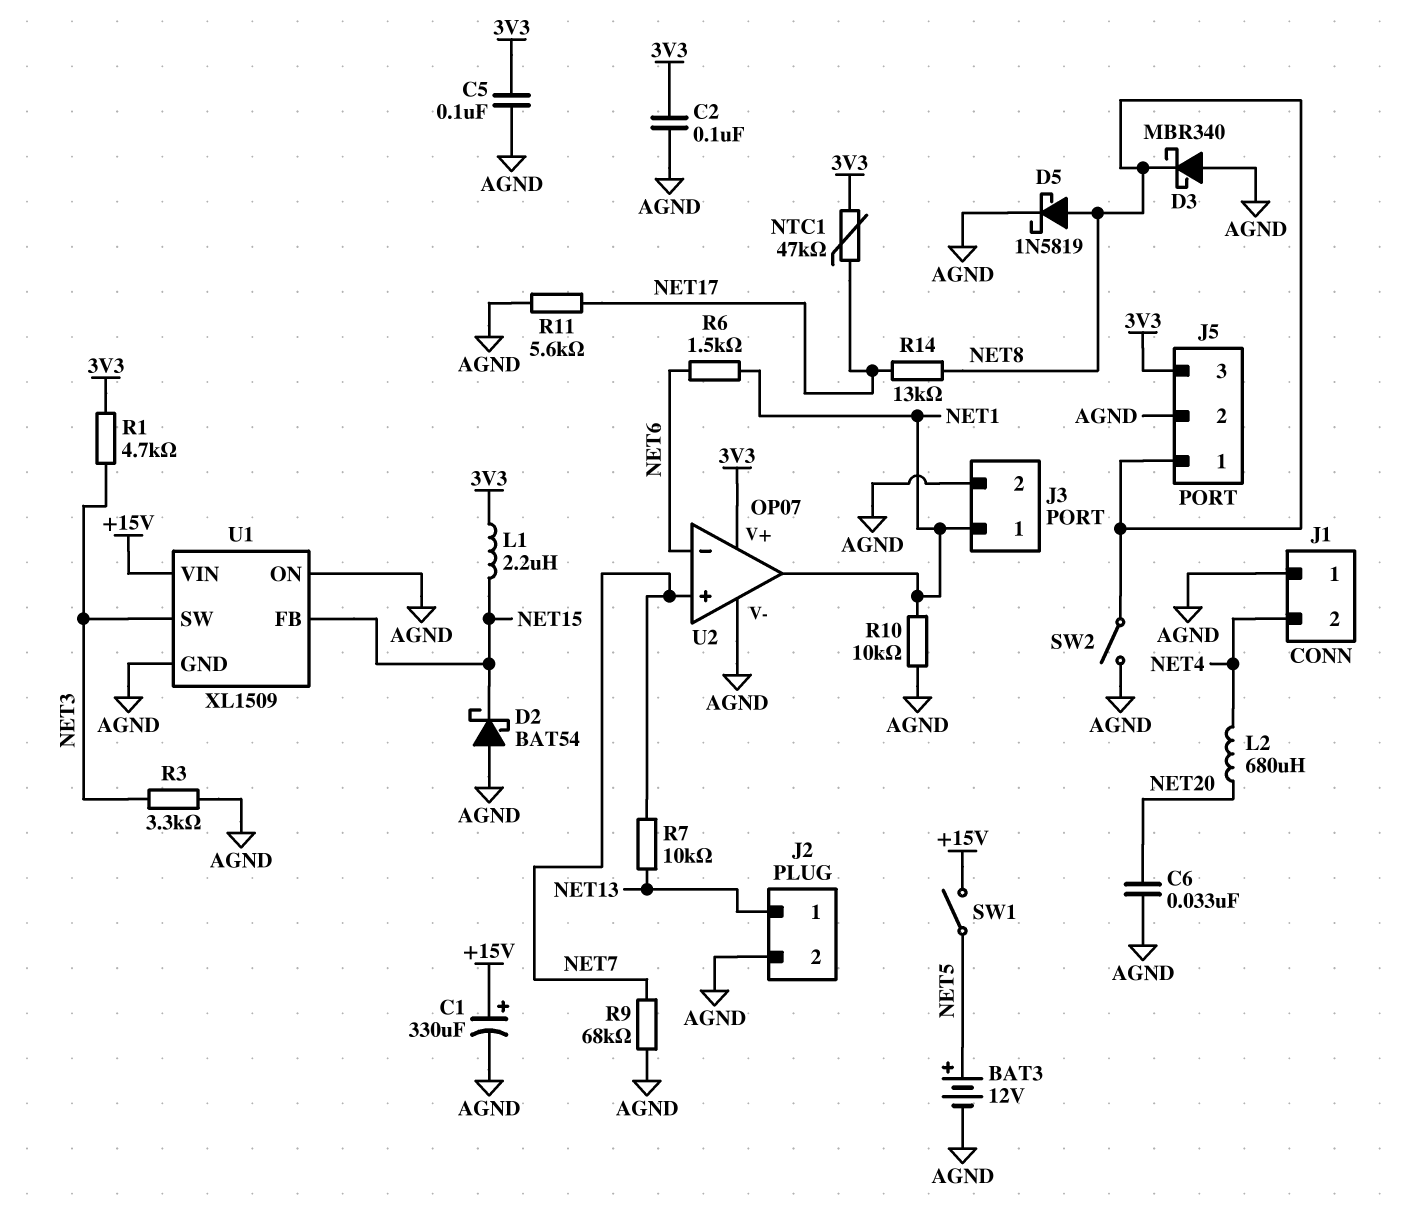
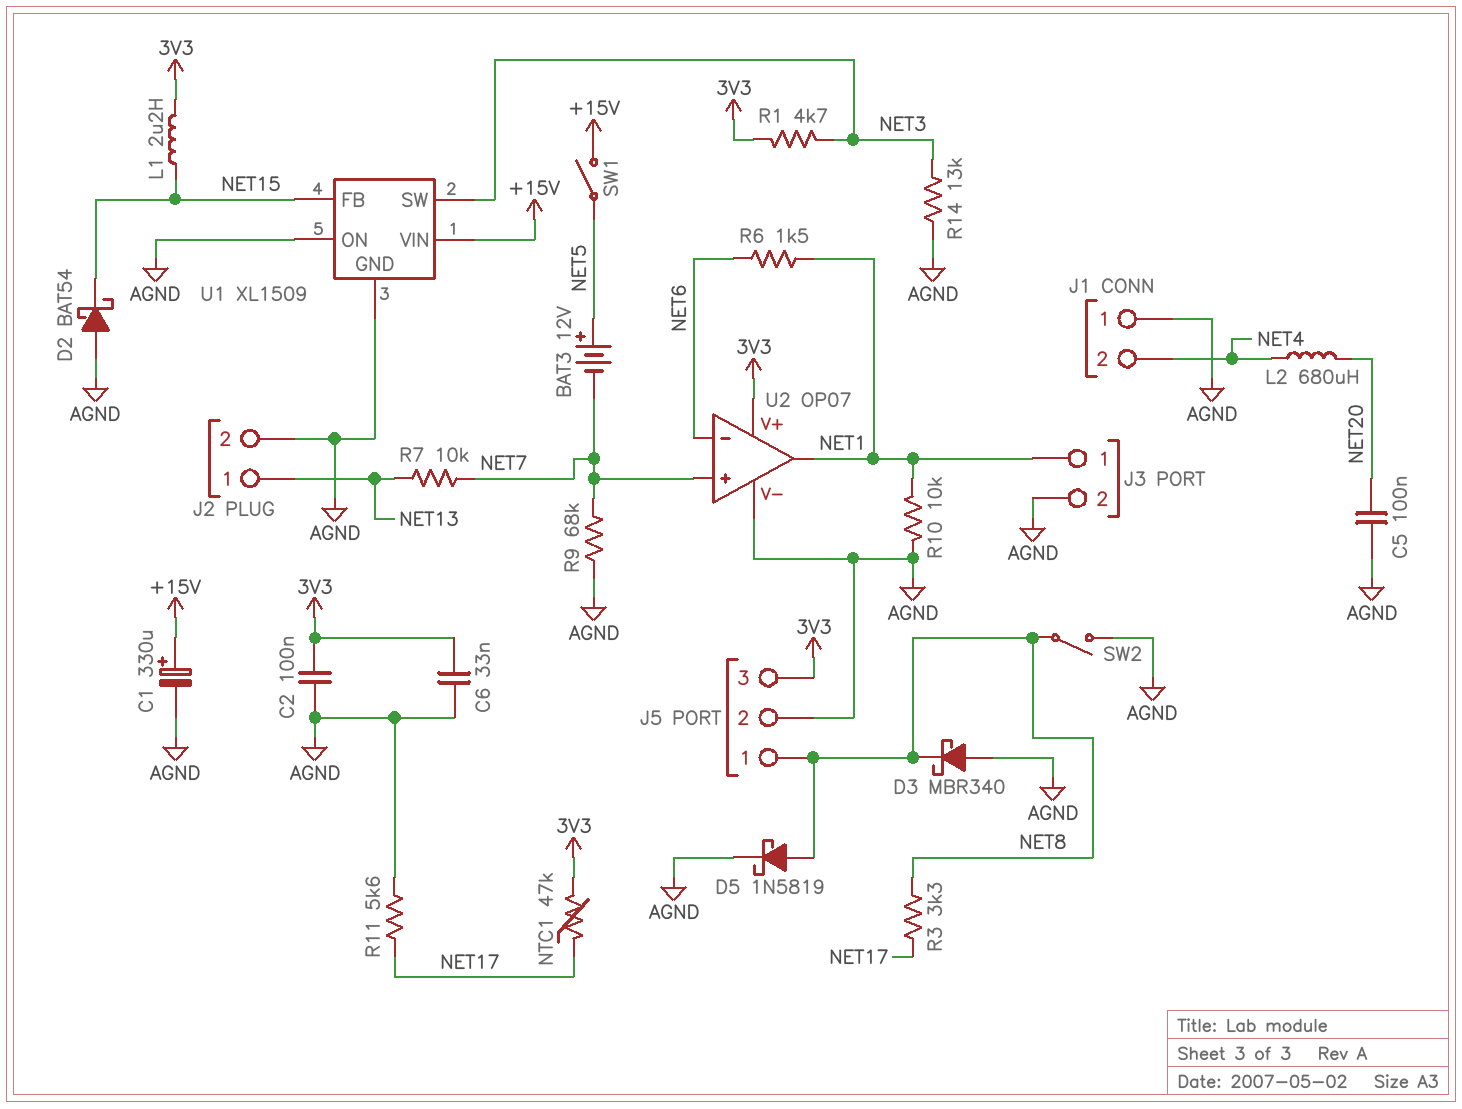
BAT3: 12V (plus NET5, minus AGND) -> 12V (plus NET5, minus NET7)
C5: 100nF (3V3, AGND) -> 100nF (AGND, NET20)
C6: 33nF (AGND, NET20) -> 33nF (3V3, AGND)
R3: 3.3k (AGND, NET3) -> 3.3k (NET8, NET17)
R14: 13k (NET8, NET17) -> 13k (AGND, NET3)

